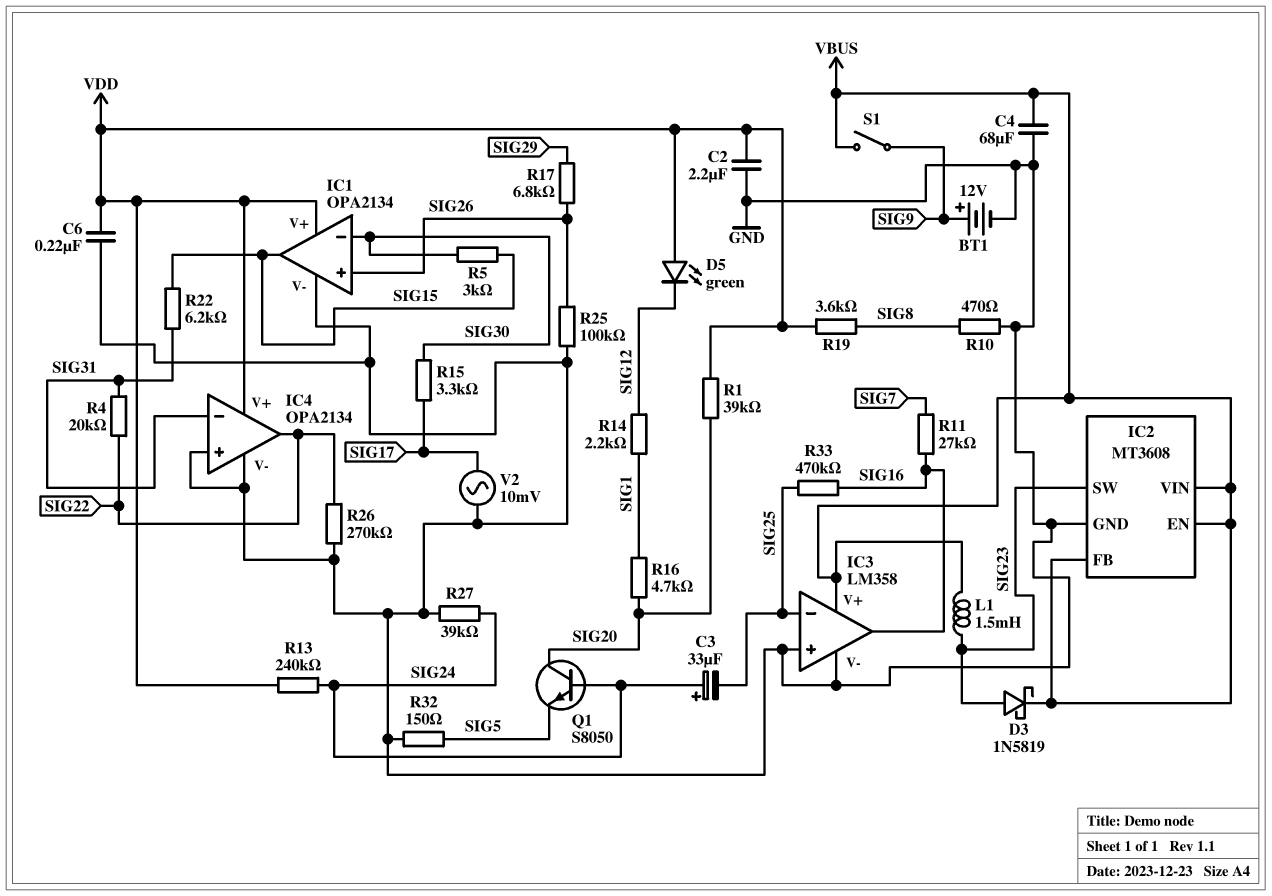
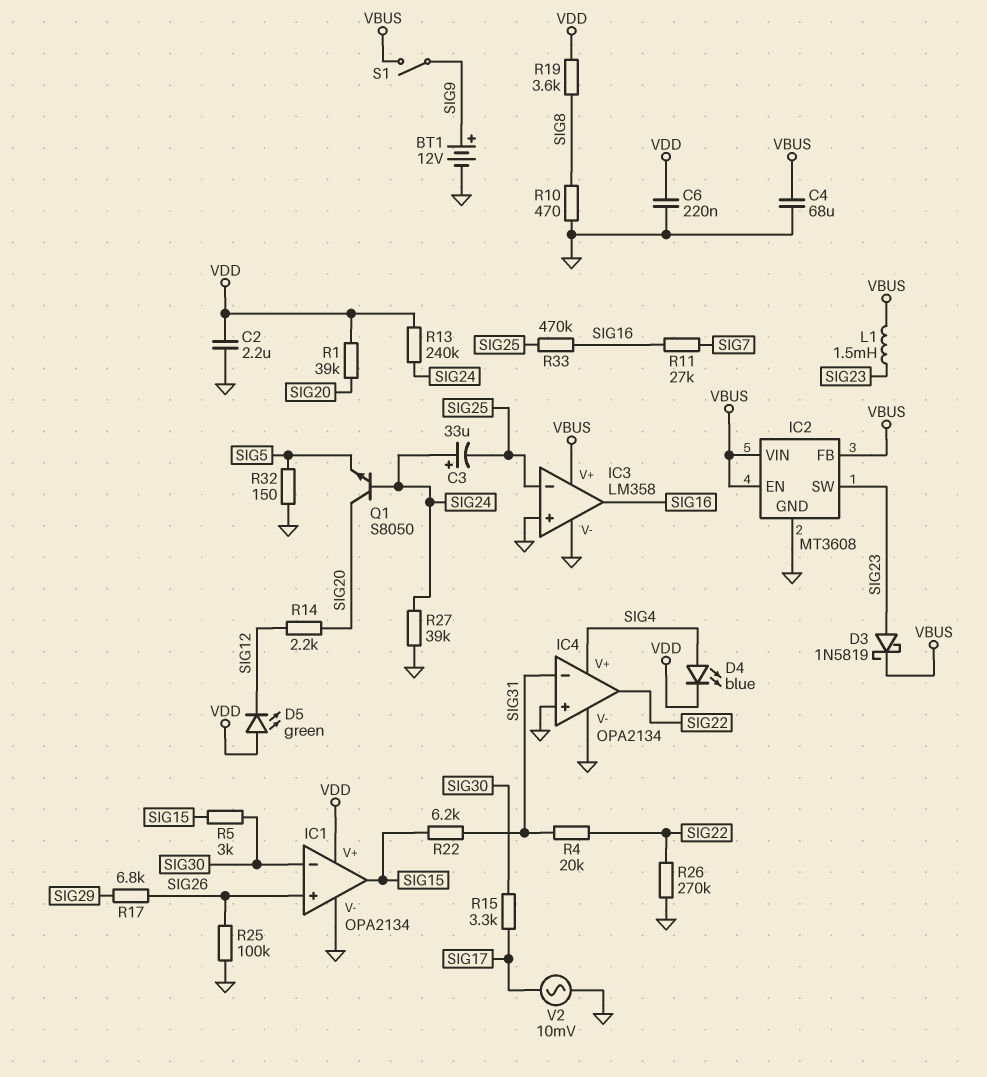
D4: none -> LED blue (A SIG4, K VDD)
IC4 pin V+: VDD -> SIG4
R14: 2.2k (SIG1, SIG12) -> 2.2k (SIG12, SIG20)
R16: 4.7k (SIG1, SIG20) -> none

